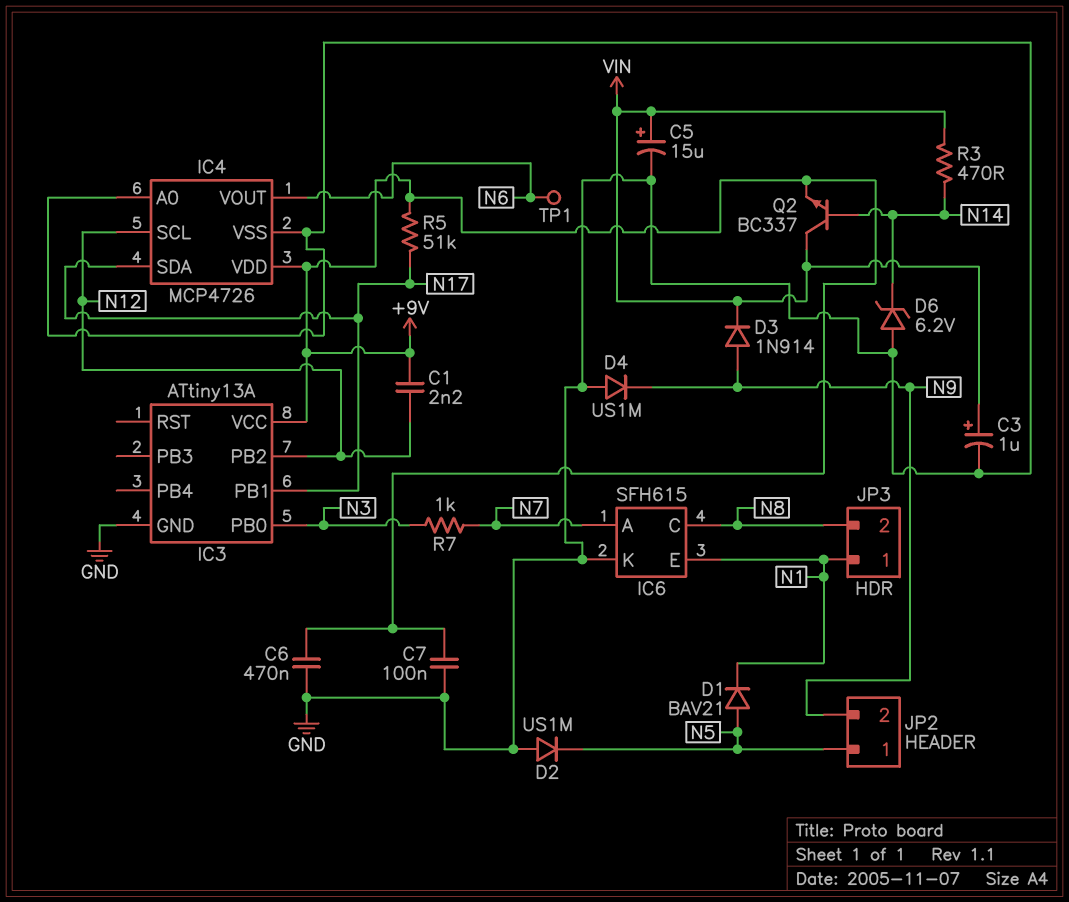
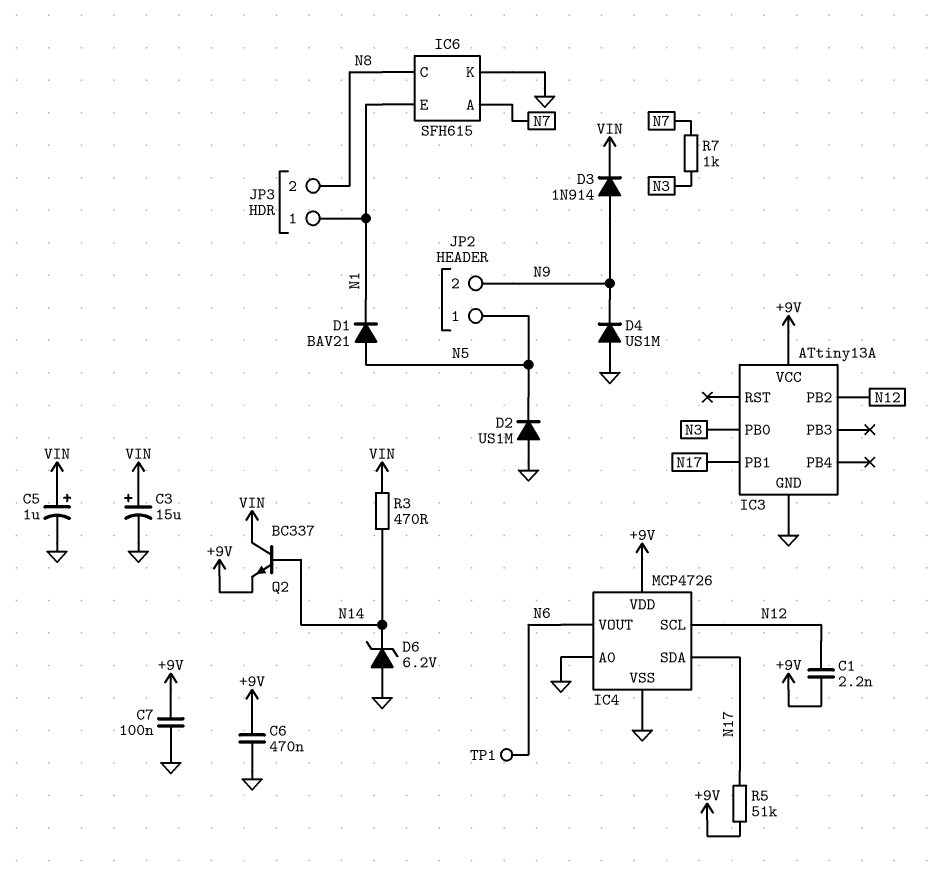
C3: 1uF (plus VIN, minus GND) -> 15uF (plus VIN, minus GND)
C5: 15uF (plus VIN, minus GND) -> 1uF (plus VIN, minus GND)

